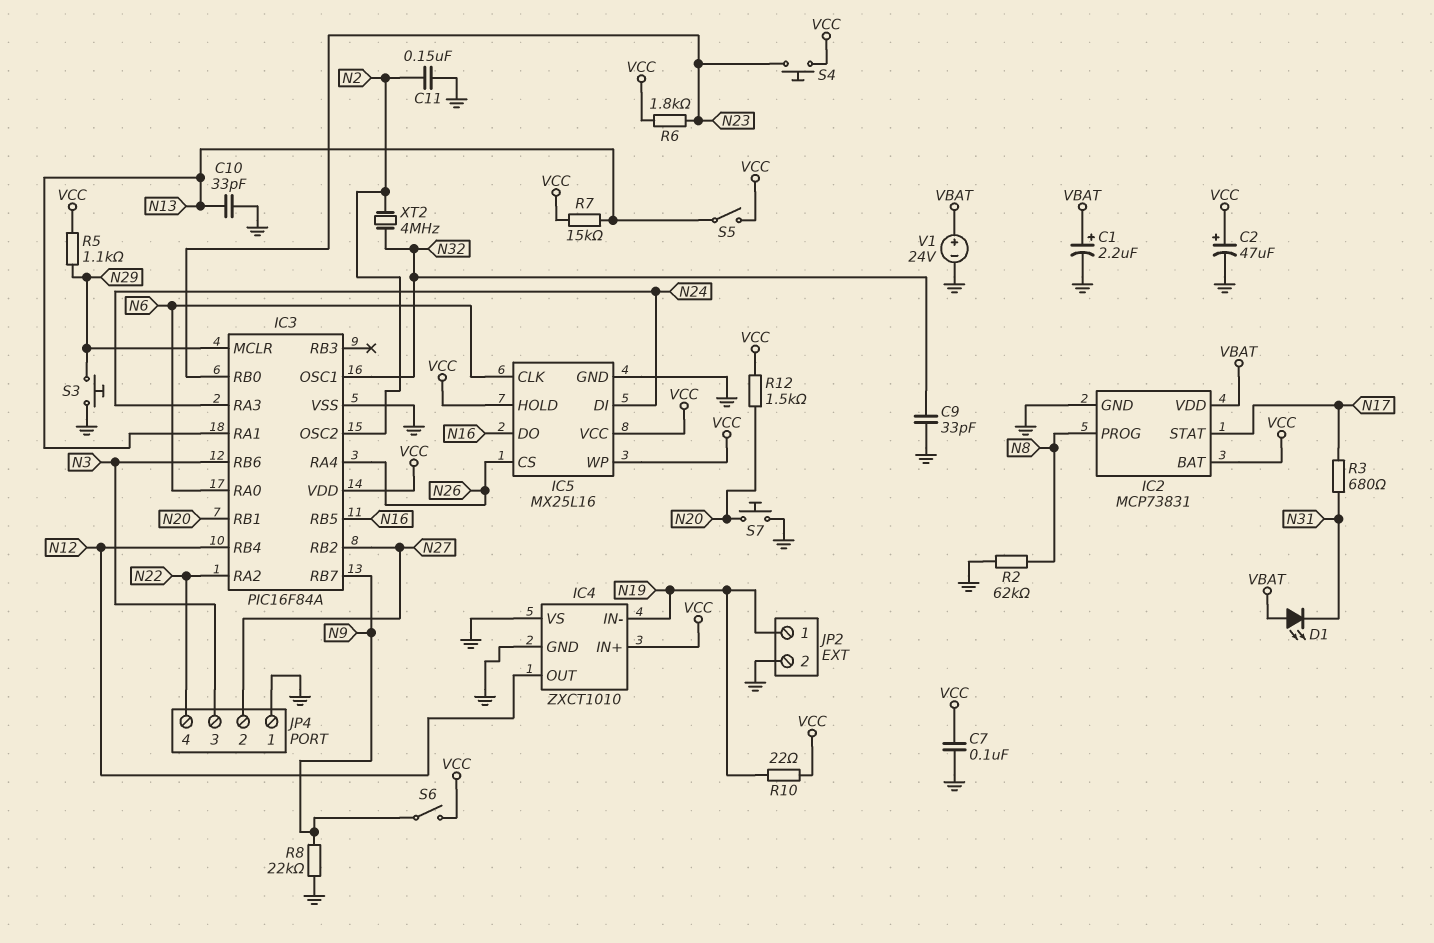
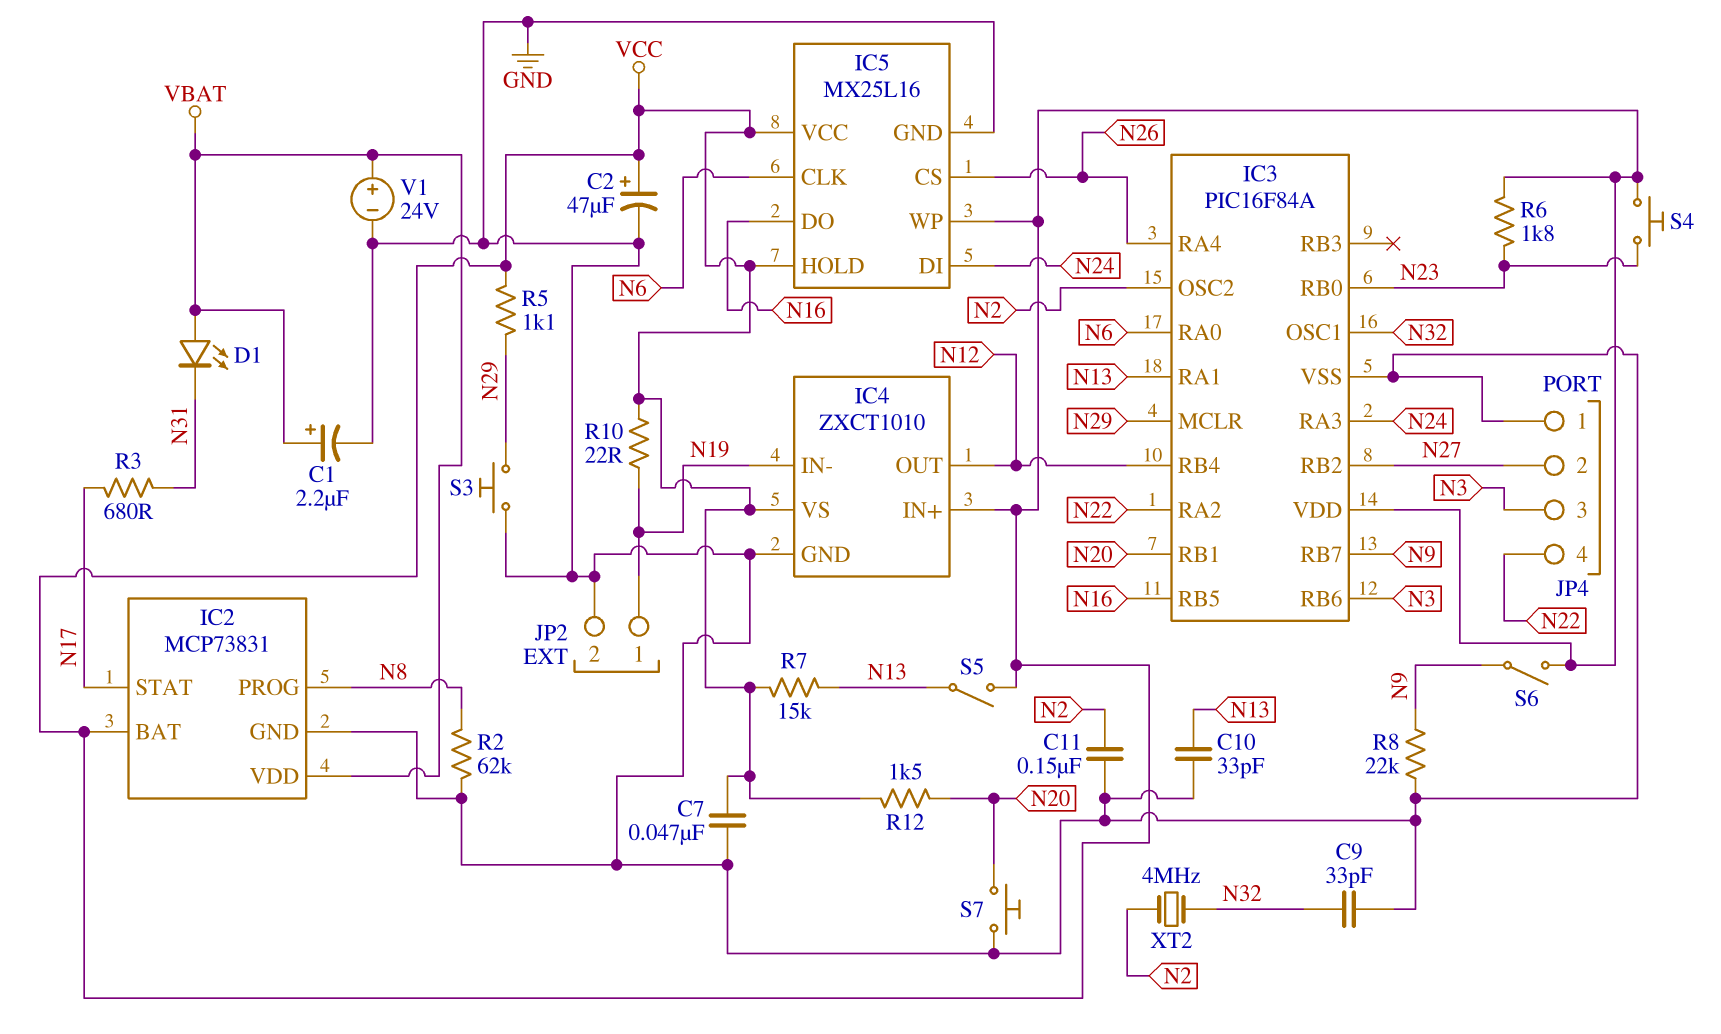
C7: 100nF (GND, VCC) -> 47nF (GND, VCC)
IC4 pin VS: GND -> VCC

